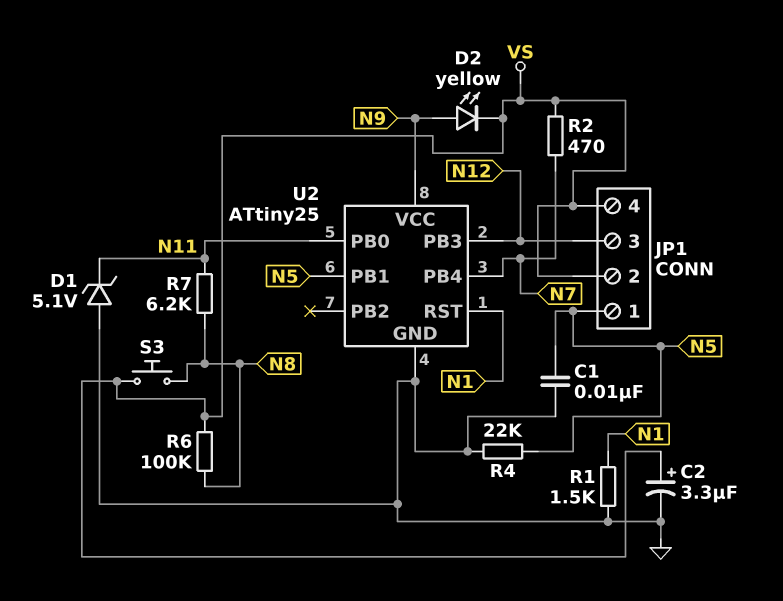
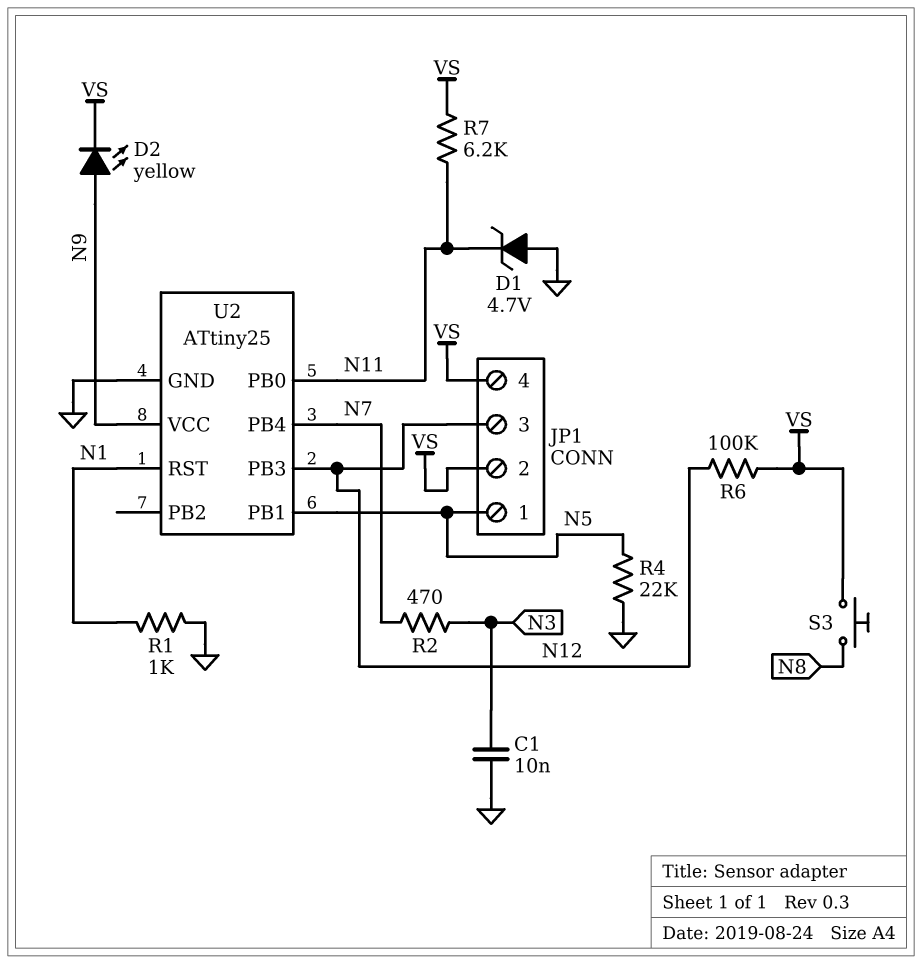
C1: 10nF (GND, N5) -> 10nF (GND, N3)
C2: 3.3uF (plus VS, minus GND) -> none
D1: zener 5.1V (A GND, K N11) -> zener 4.7V (A GND, K N11)
R1: 1.5k (GND, N1) -> 1k (GND, N1)
R2: 470 (N7, VS) -> 470 (N3, N7)
R6: 100k (N8, VS) -> 100k (N12, VS)
R7: 6.2k (N8, N11) -> 6.2k (N11, VS)

